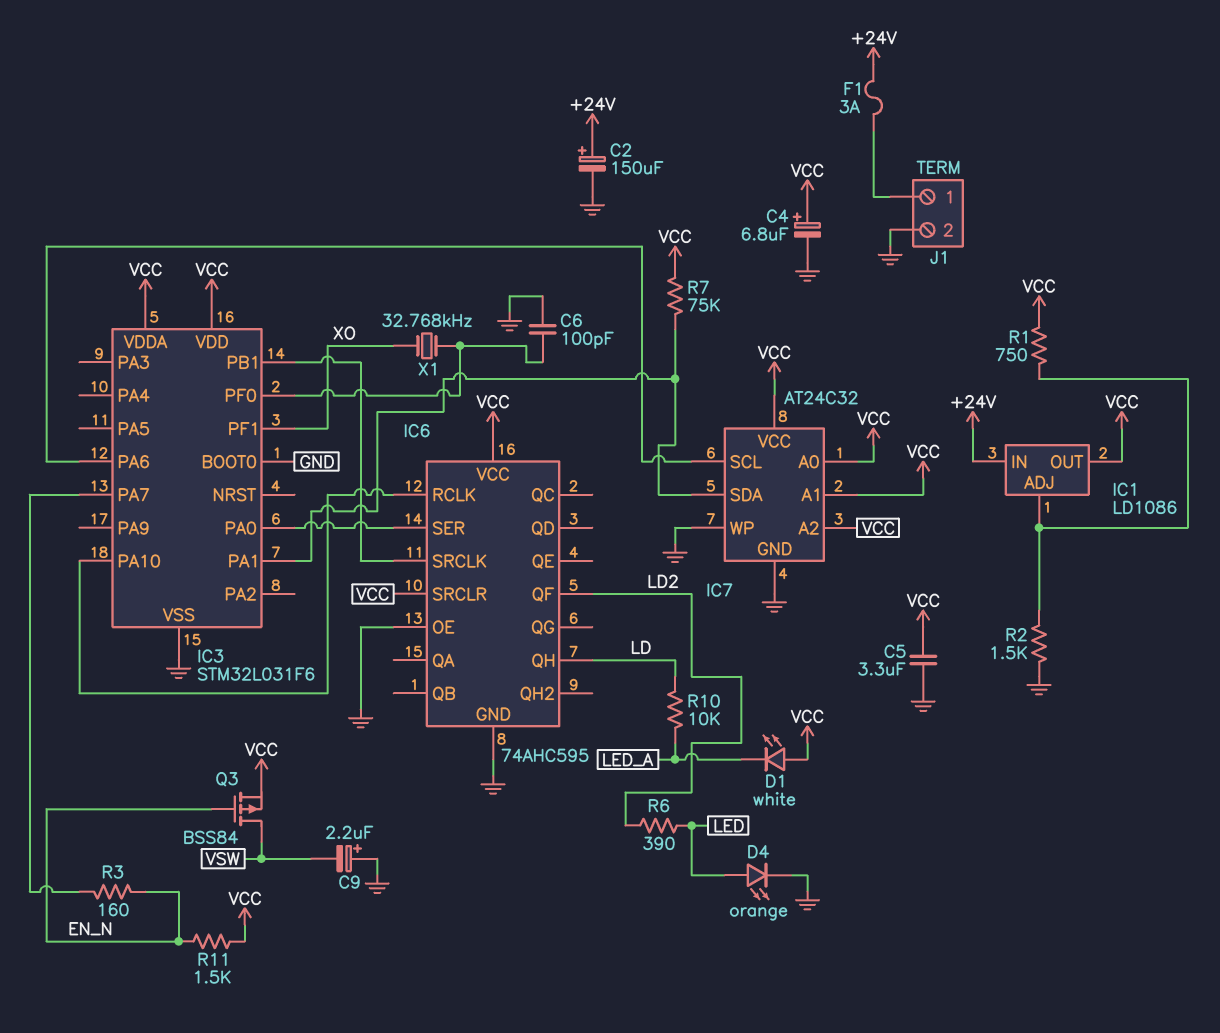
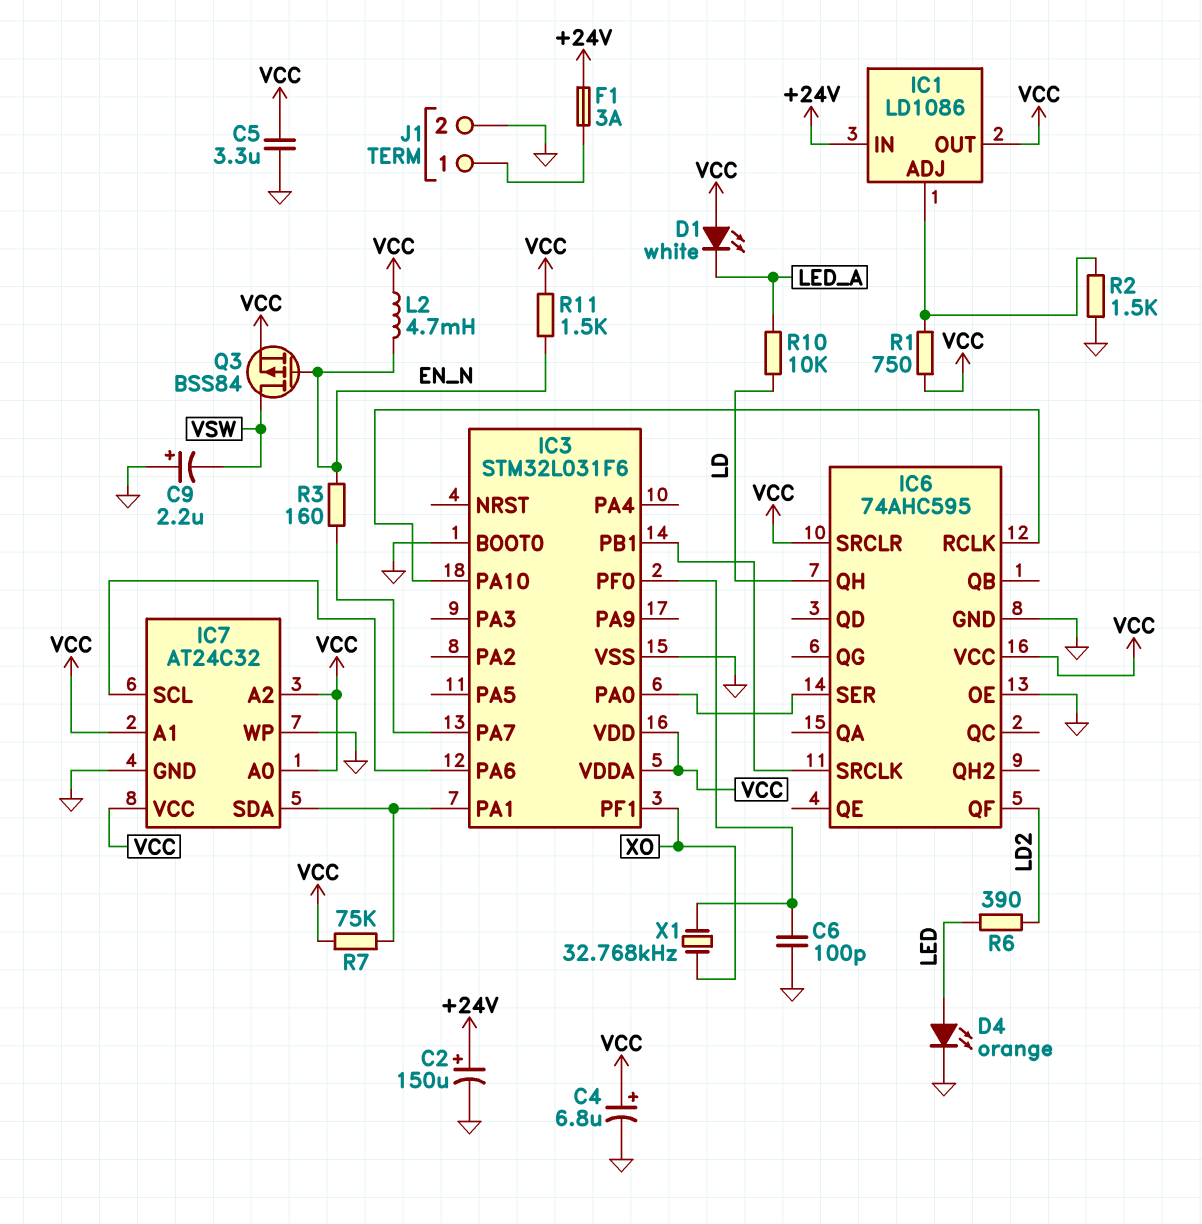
L2: none -> 4.7mH (EN_N, VCC)

